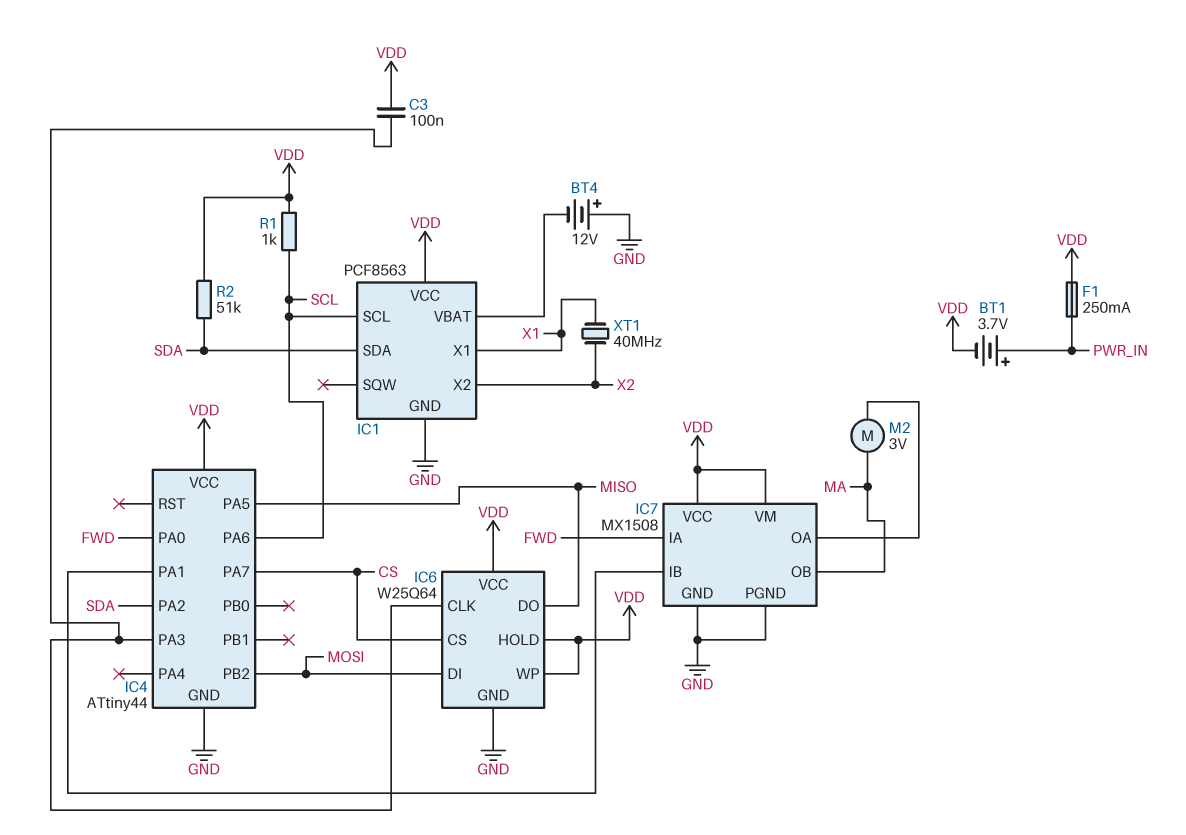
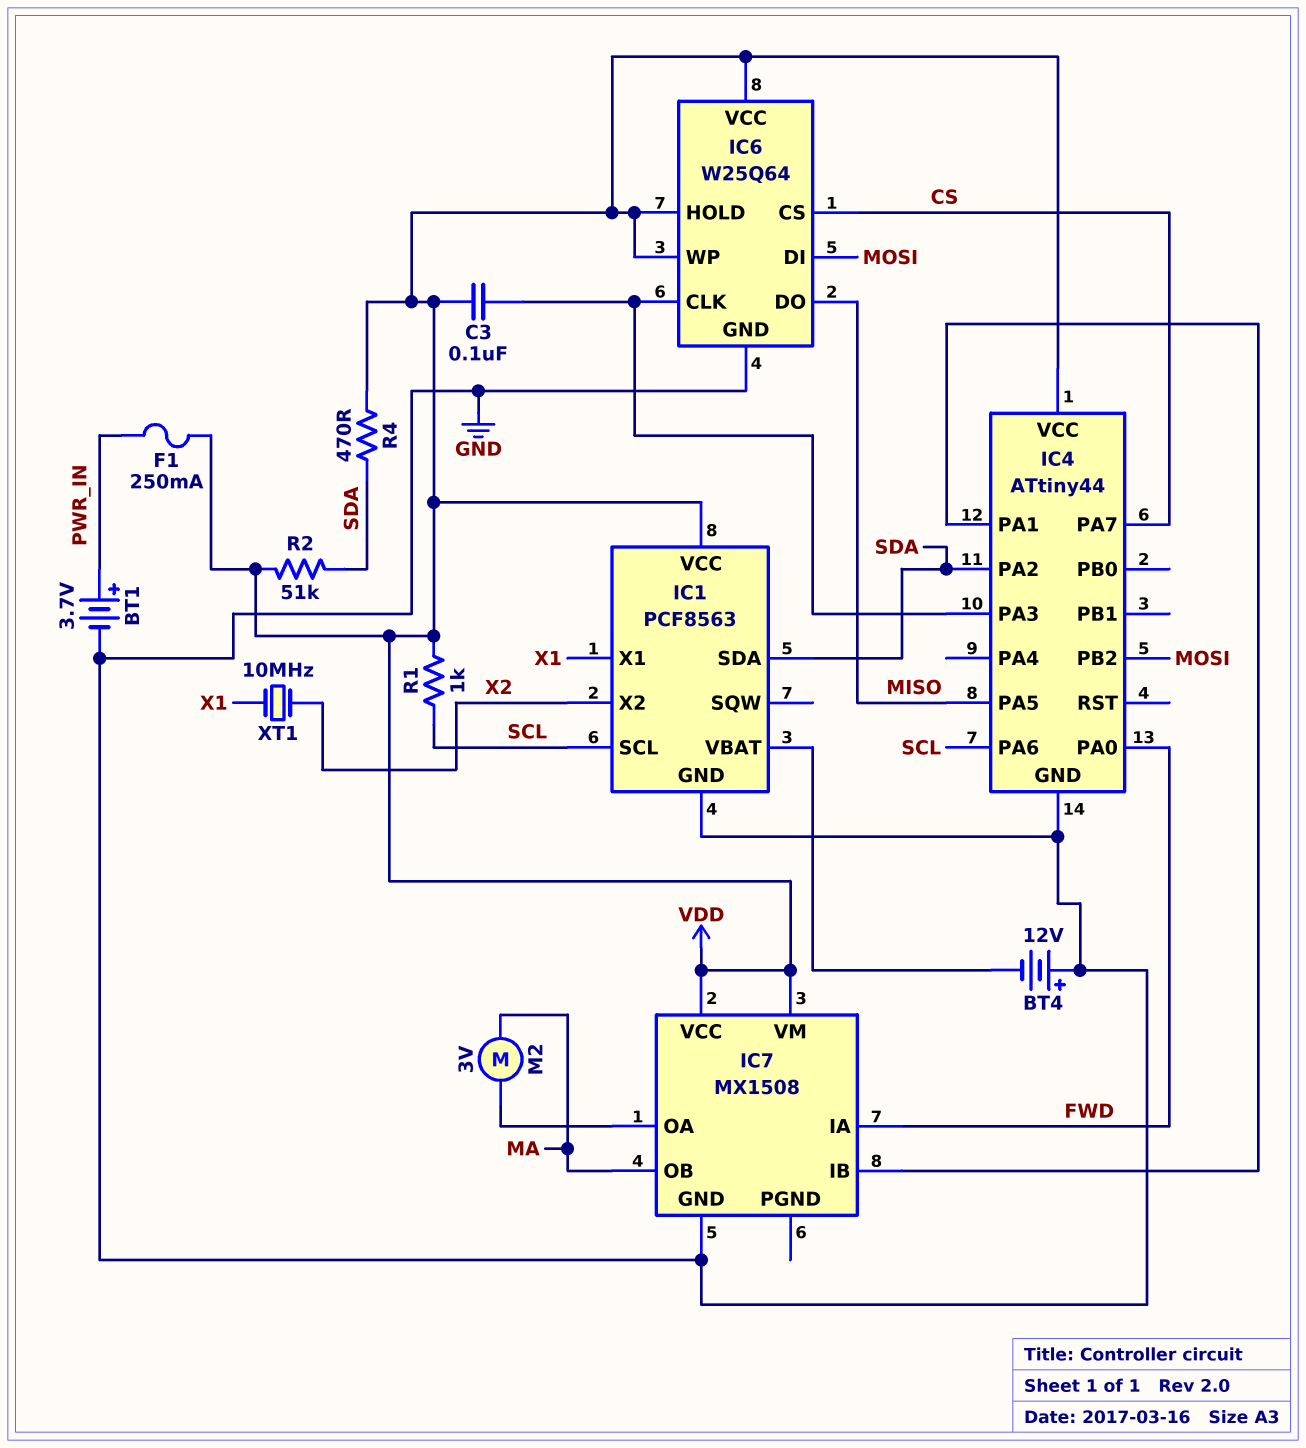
BT1: 3.7V (plus PWR_IN, minus VDD) -> 3.7V (plus PWR_IN, minus GND)
IC7 pin PGND: GND -> none
R4: none -> 470 (SDA, VDD)
XT1: 40MHz (X1, X2) -> 10MHz (X1, X2)

